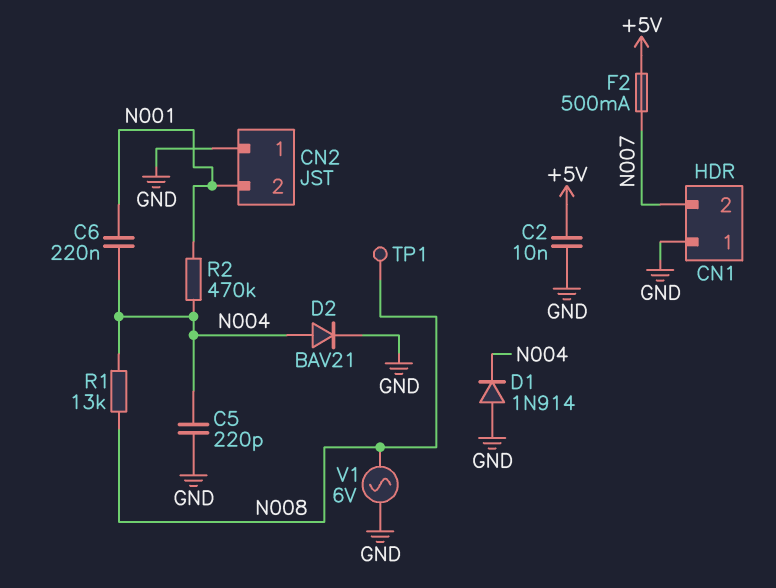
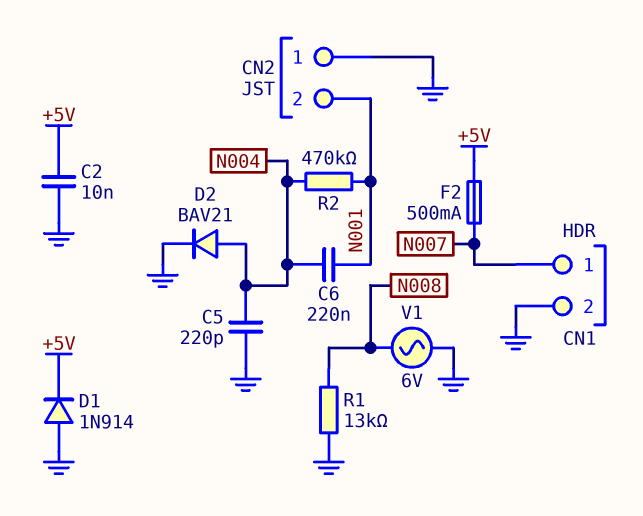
CN1 pin 1: GND -> N007
CN1 pin 2: N007 -> GND
D1: diode 1N914 (A GND, K N004) -> diode 1N914 (A GND, K +5V)
R1: 13k (N004, N008) -> 13k (GND, N008)
TP1: test point (N008) -> none

